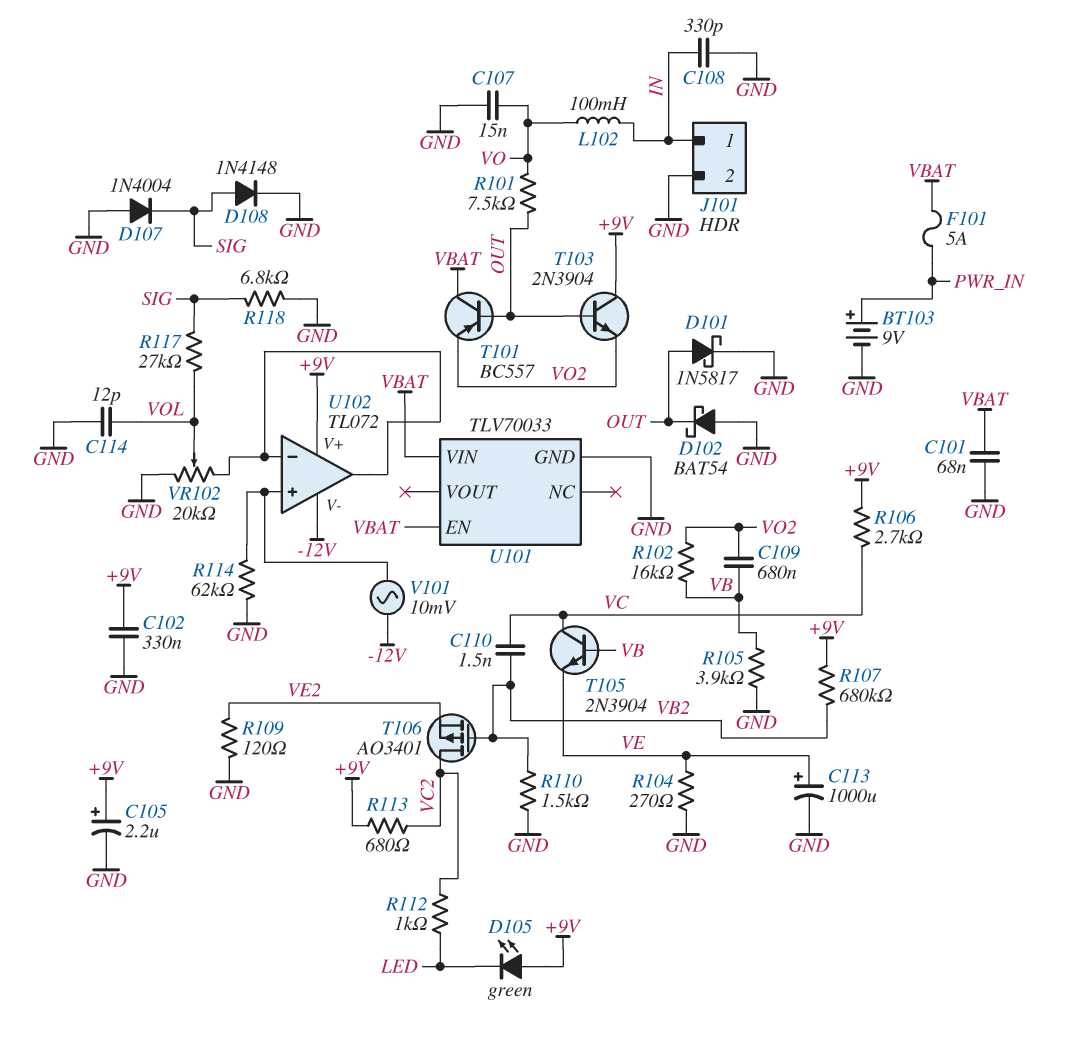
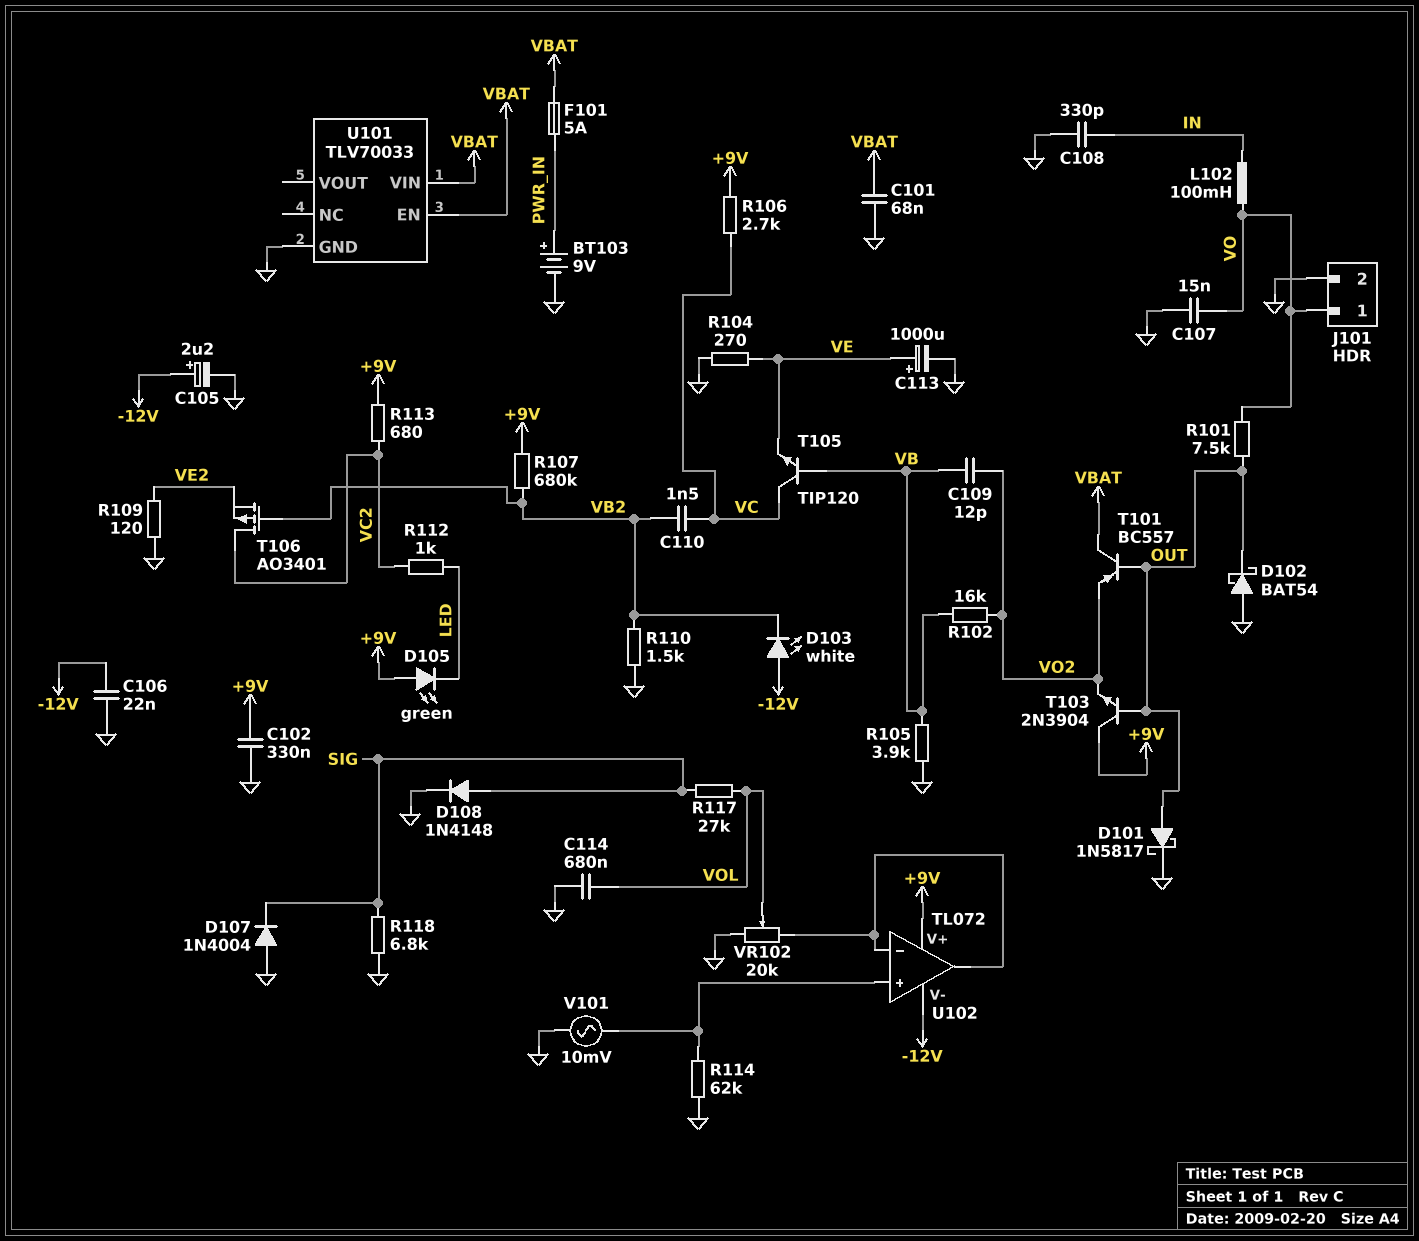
C105: 2.2uF (plus +9V, minus GND) -> 2.2uF (plus -12V, minus GND)
C106: none -> 22nF (-12V, GND)
C109: 680nF (VB, VO2) -> 12pF (VB, VO2)
C114: 12pF (GND, VOL) -> 680nF (GND, VOL)
D103: none -> LED white (A -12V, K VB2)
J101 pin 1: IN -> VO
T105: NPN 2N3904 (B VB, C VC, E VE) -> NPN TIP120 (B VB, C VC, E VE)
V101: AC 10mV (-12V, U102/in+) -> AC 10mV (GND, U102/in+)

